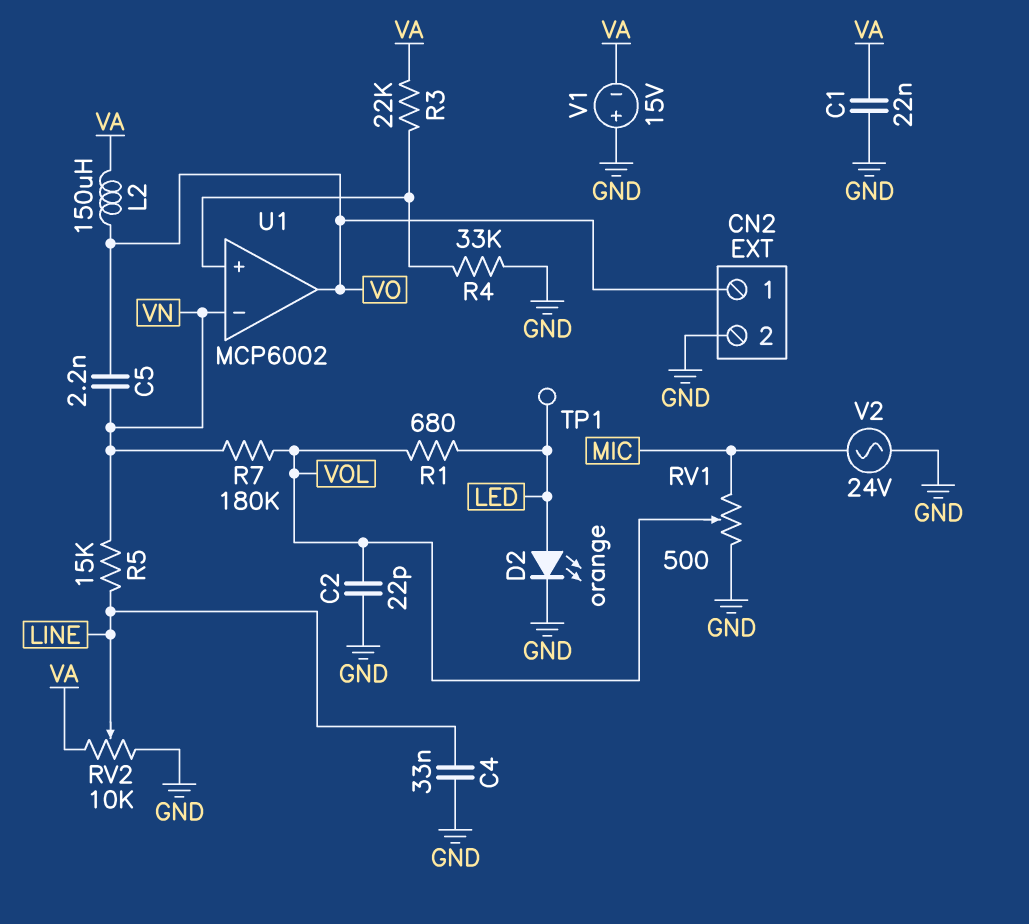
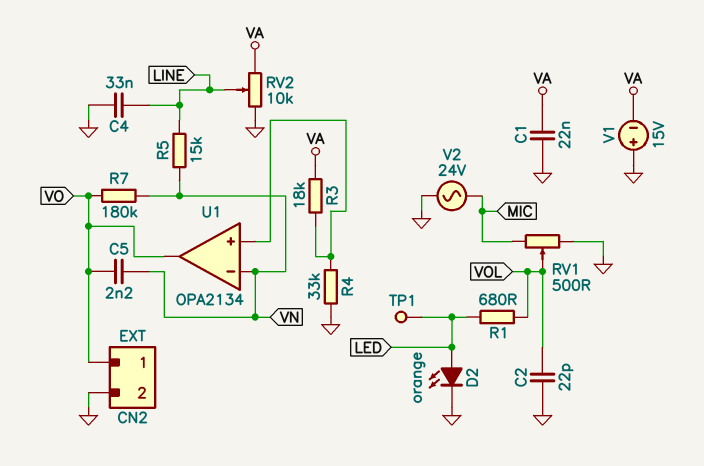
L2: 150uH (VA, VO) -> none
R3: 22k (U1/in+, VA) -> 18k (U1/in+, VA)
R7: 180k (VN, VOL) -> 180k (VN, VO)
U1: MCP6002 -> OPA2134

